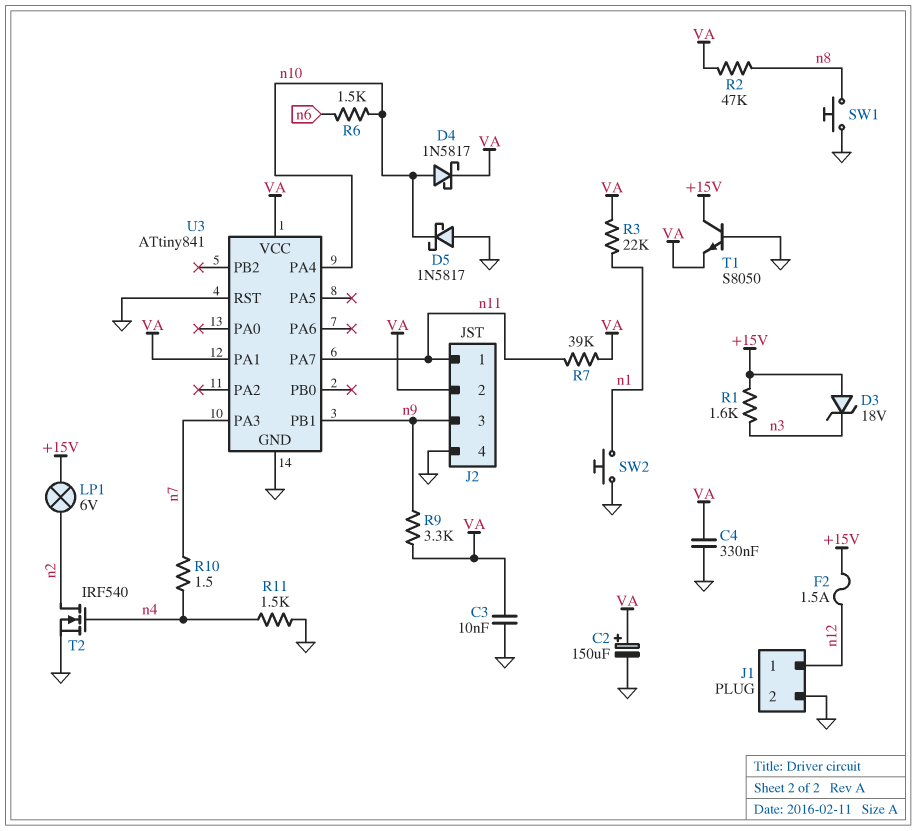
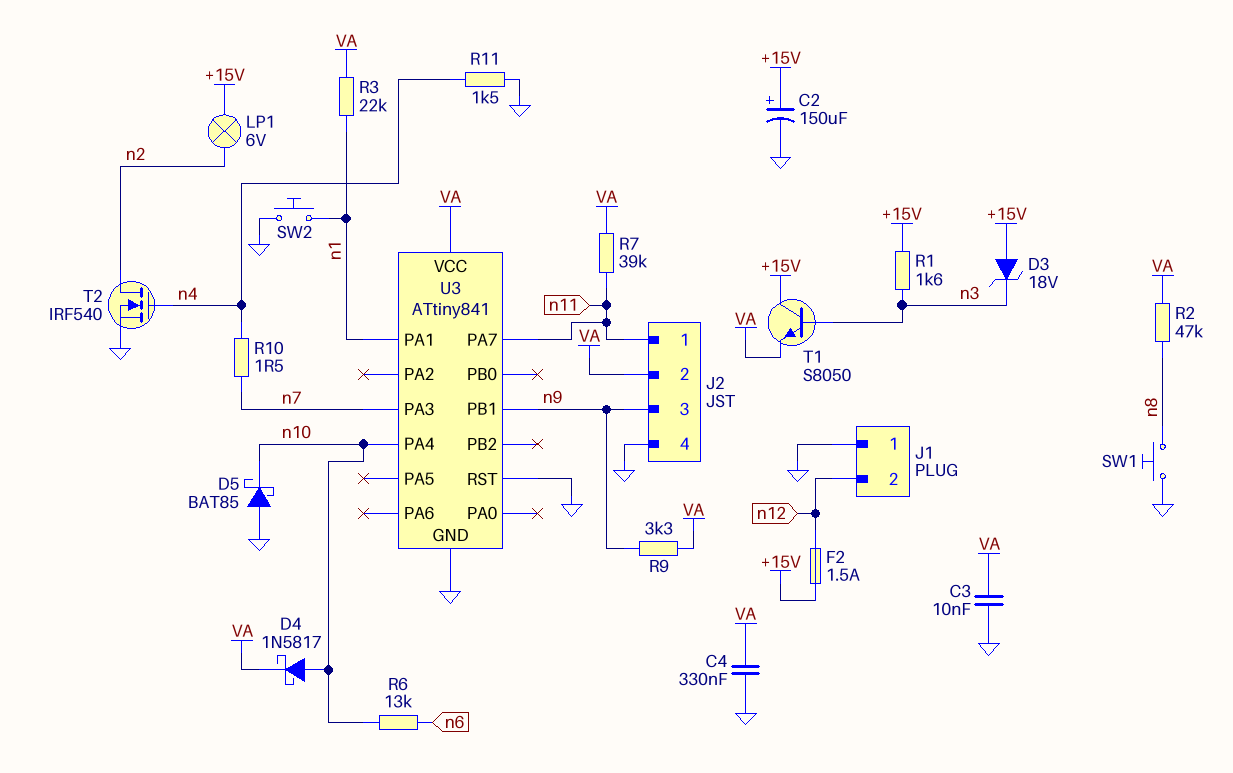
C2: 150uF (plus VA, minus GND) -> 150uF (plus +15V, minus GND)
D5: schottky 1N5817 (A GND, K n10) -> schottky BAT85 (A GND, K n10)
J1 pin 1: n12 -> GND
J1 pin 2: GND -> n12
R6: 1.5k (n6, n10) -> 13k (n6, n10)
T1: NPN S8050 (B GND, C +15V, E VA) -> NPN S8050 (B n3, C +15V, E VA)
U3 pin PA1: VA -> n1

